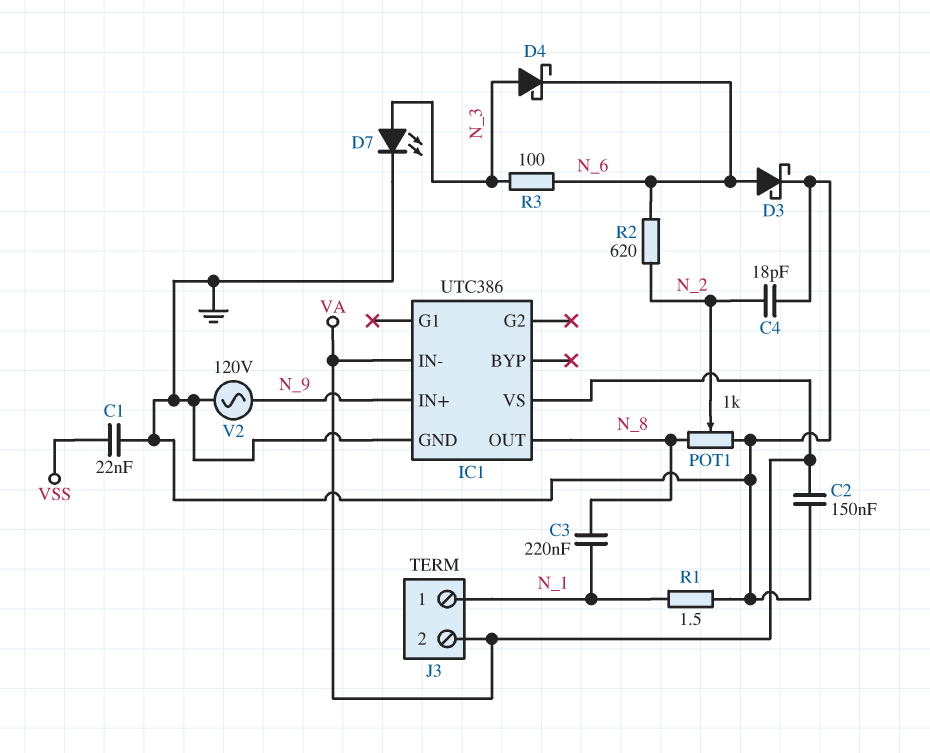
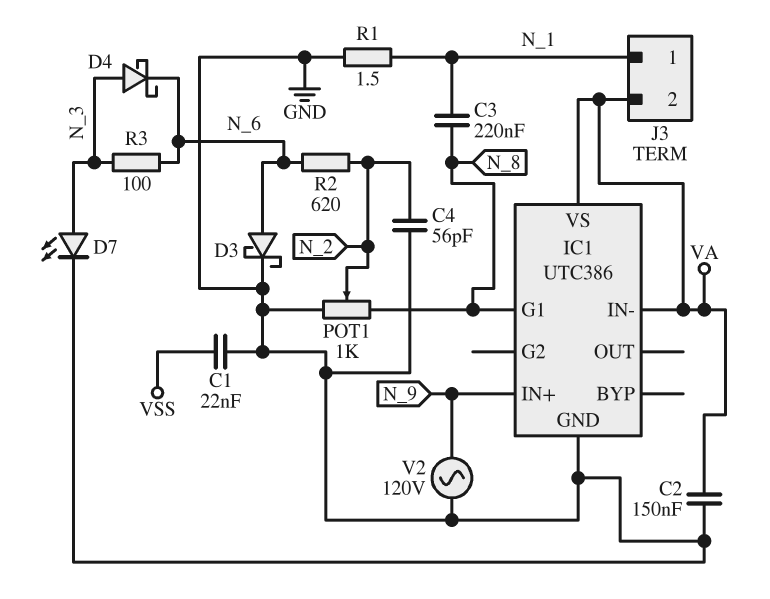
C4: 18pF (GND, N_2) -> 56pF (GND, N_2)
IC1 pin G1: none -> N_8
IC1 pin OUT: N_8 -> none

